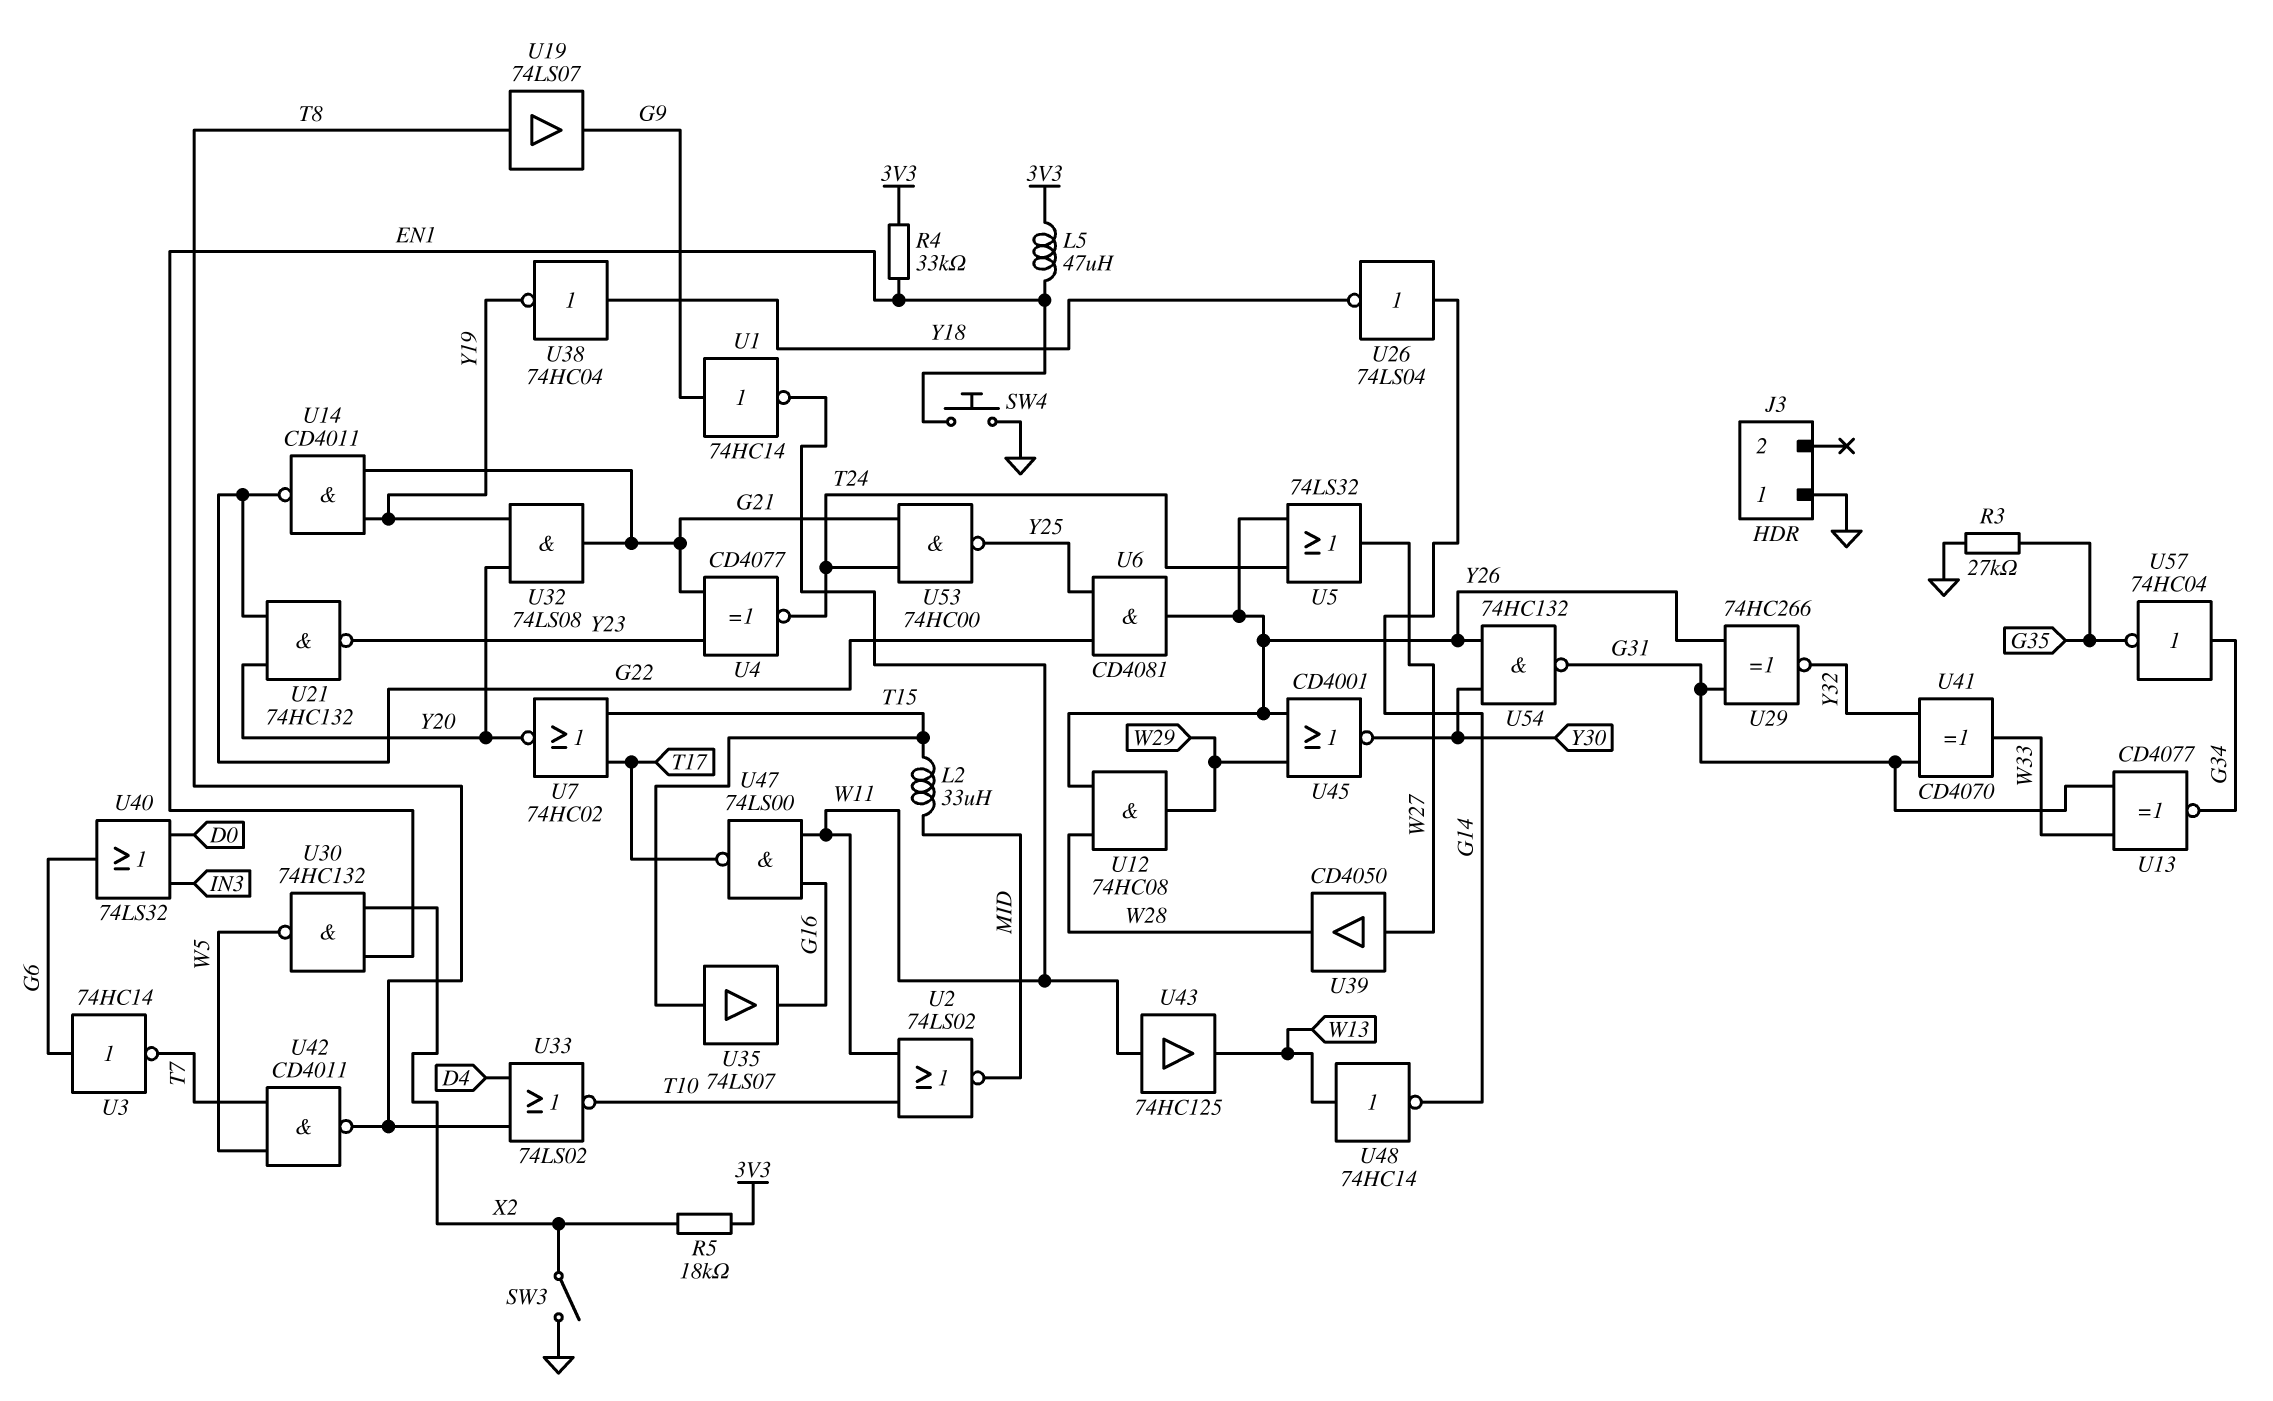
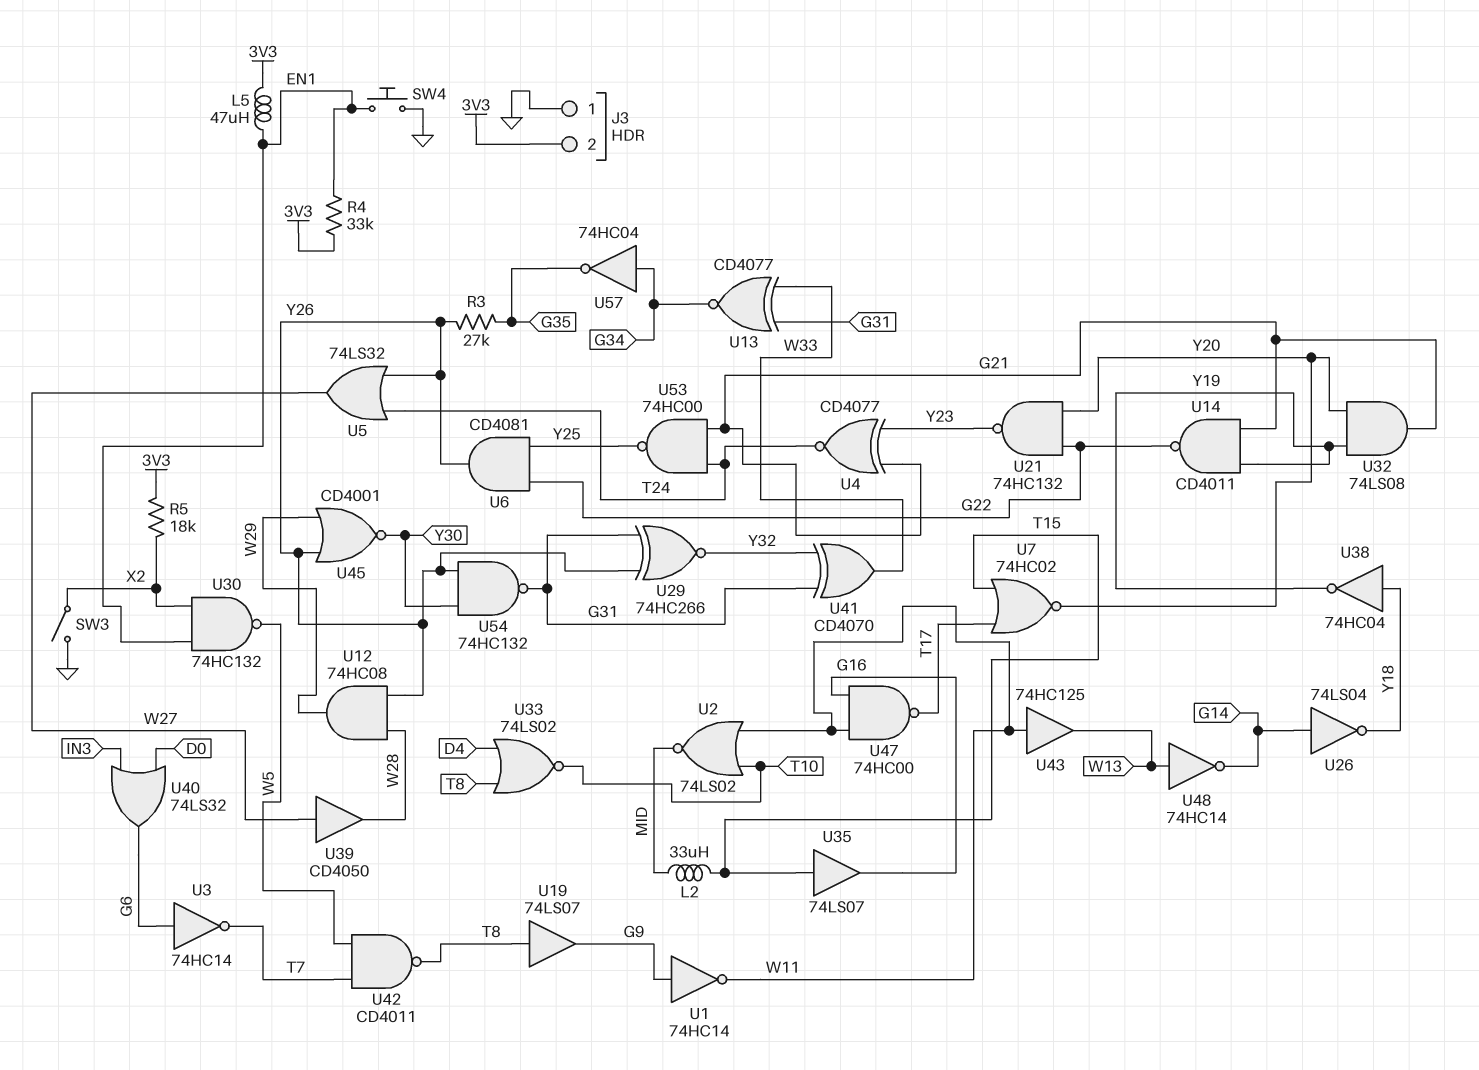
J3 pin 2: none -> 3V3
R3: 27k (G35, GND) -> 27k (G35, Y26)
U47: NAND 74LS00 (in G16, in W11, out T17) -> NAND 74HC00 (in G16, in W11, out T17)

